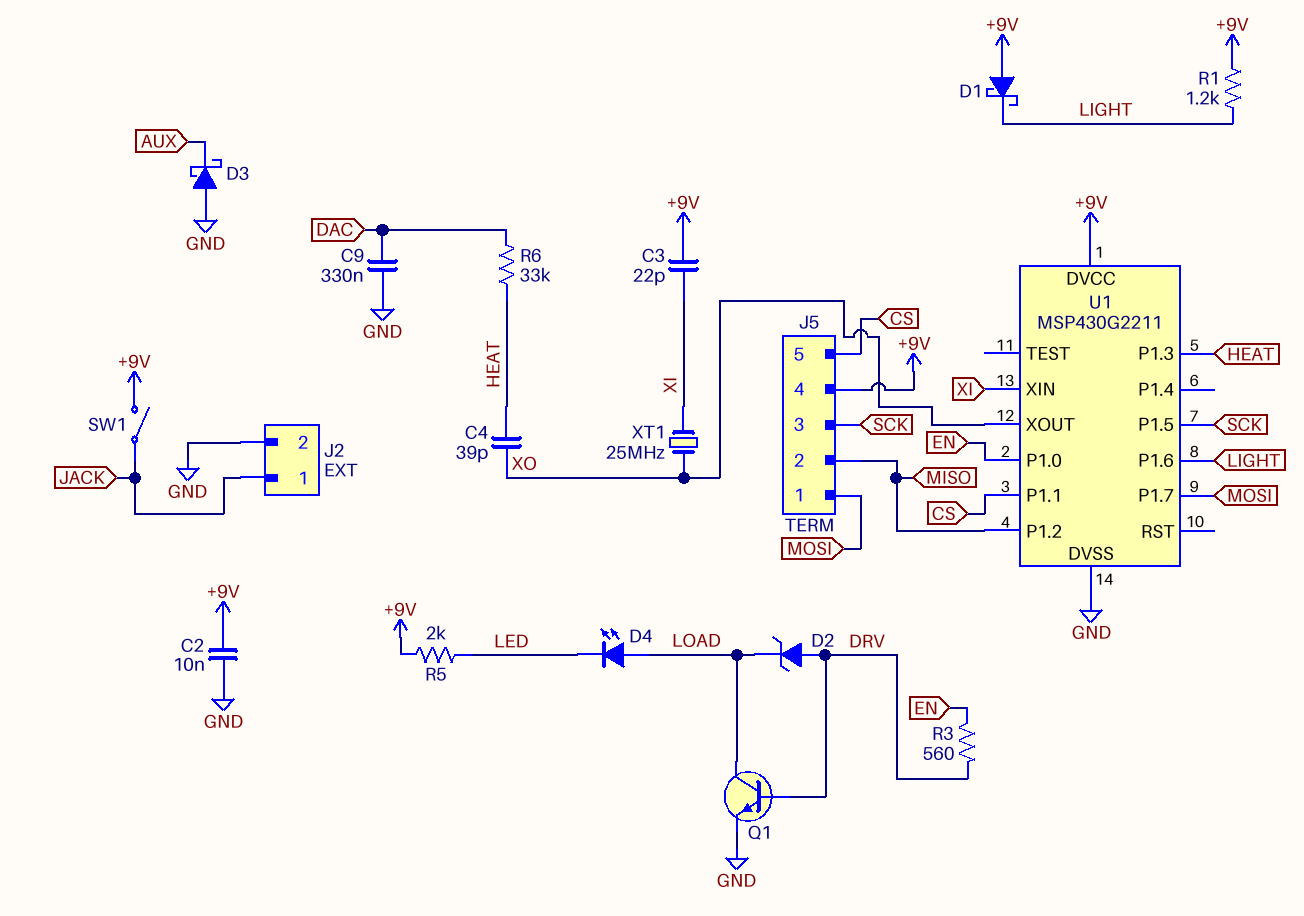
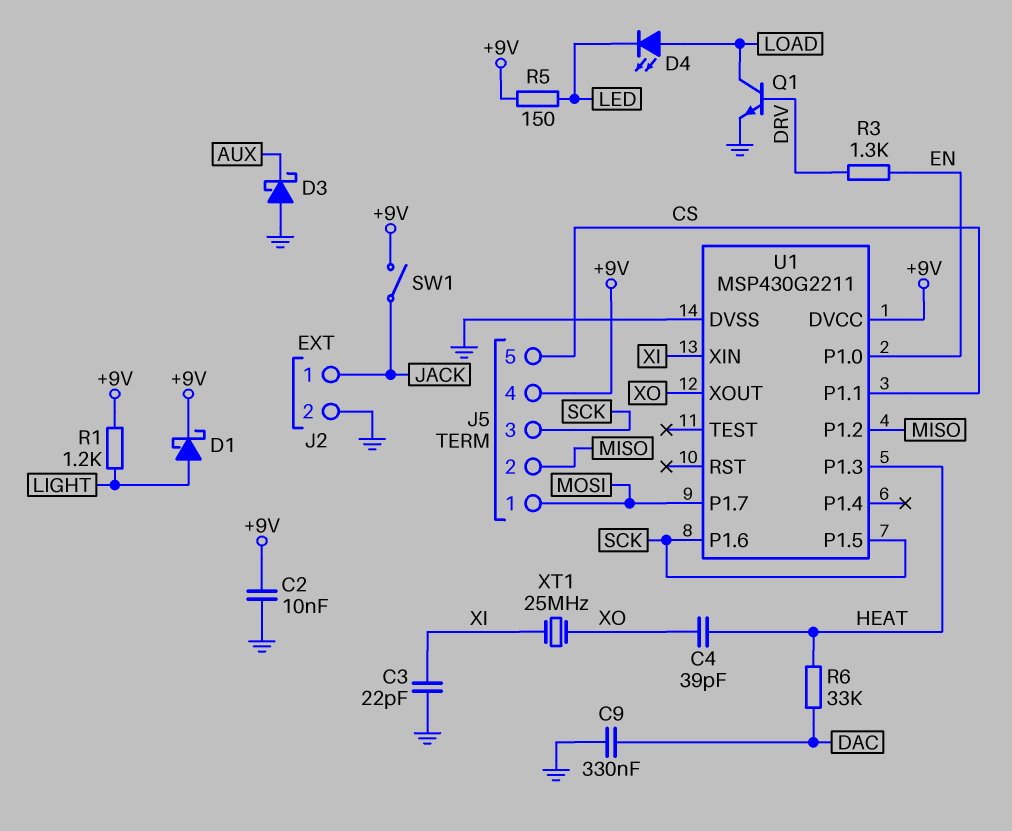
C3: 22pF (+9V, XI) -> 22pF (GND, XI)
D1: schottky (A +9V, K LIGHT) -> schottky (A LIGHT, K +9V)
D2: zener (A DRV, K LOAD) -> none
R3: 560 (DRV, EN) -> 1.3k (DRV, EN)
R5: 2k (+9V, LED) -> 150 (+9V, LED)
U1 pin P1.6: LIGHT -> SCK

